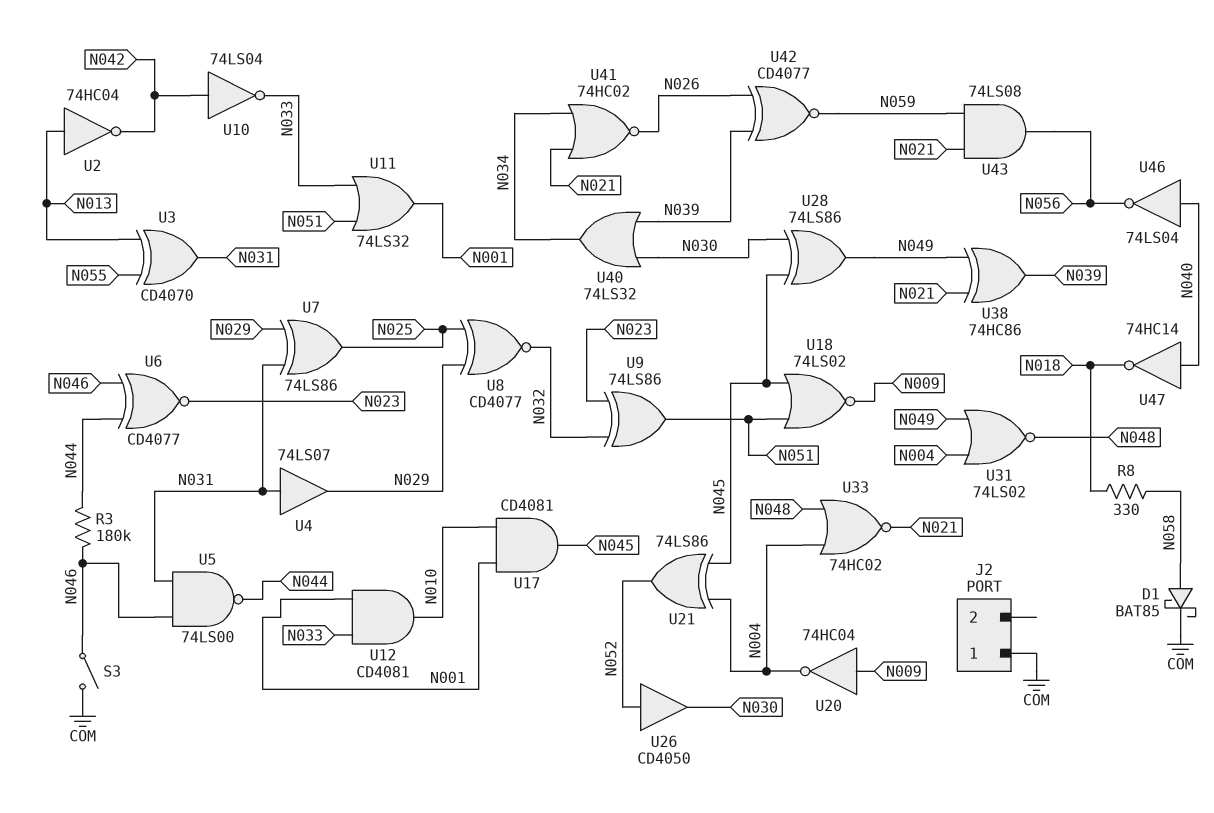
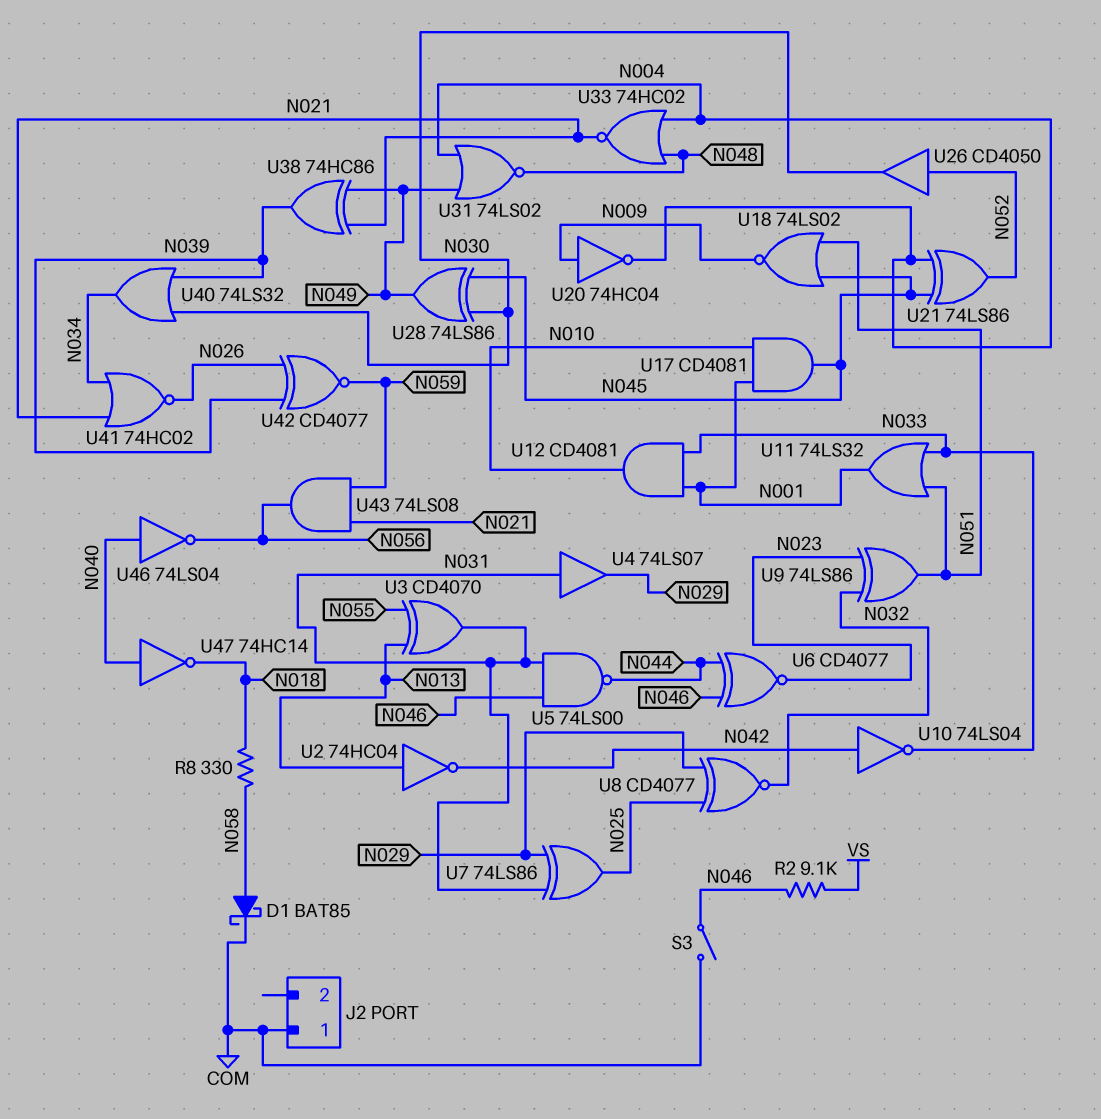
R2: none -> 9.1k (N046, VS)
R3: 180k (N044, N046) -> none

